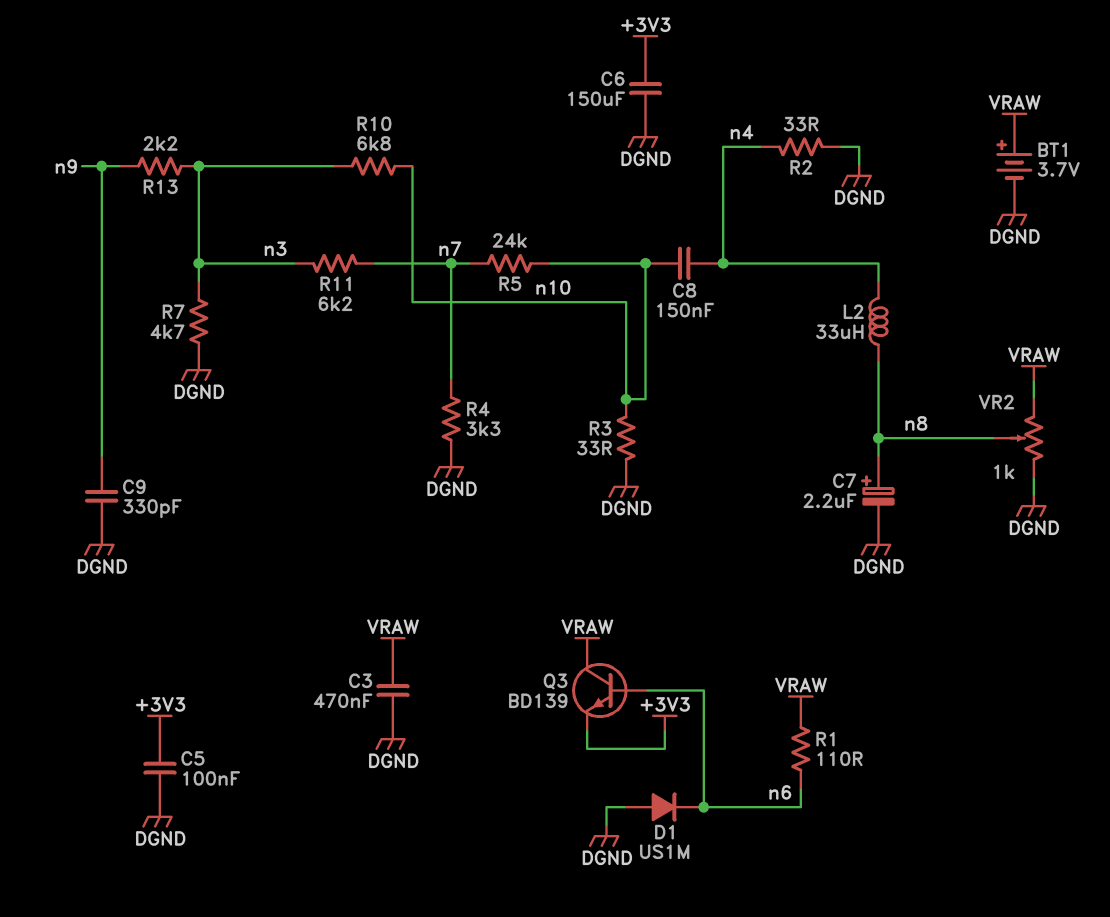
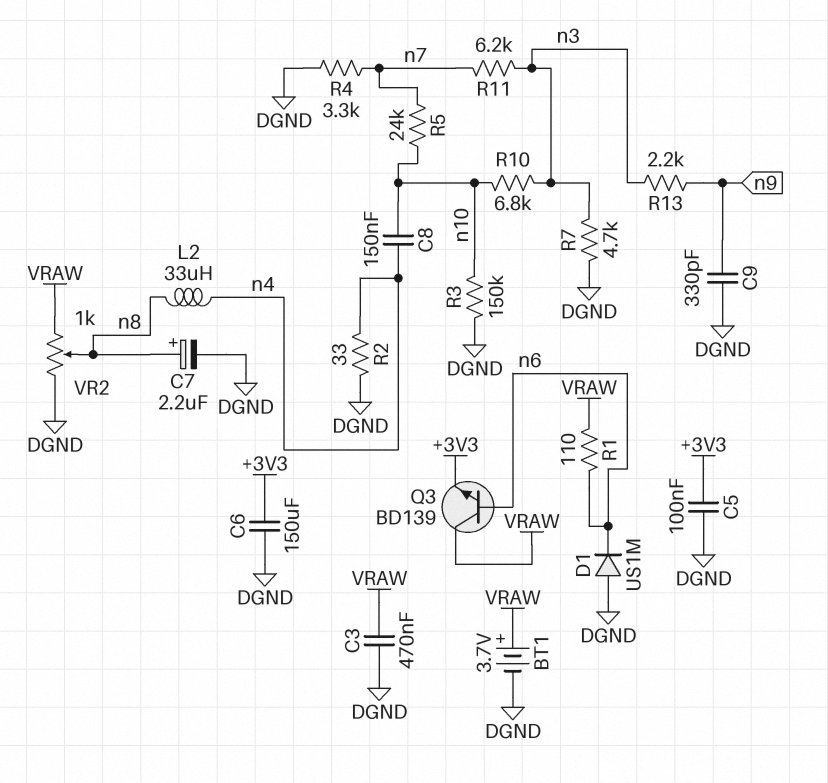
R3: 33 (DGND, n10) -> 150k (DGND, n10)

